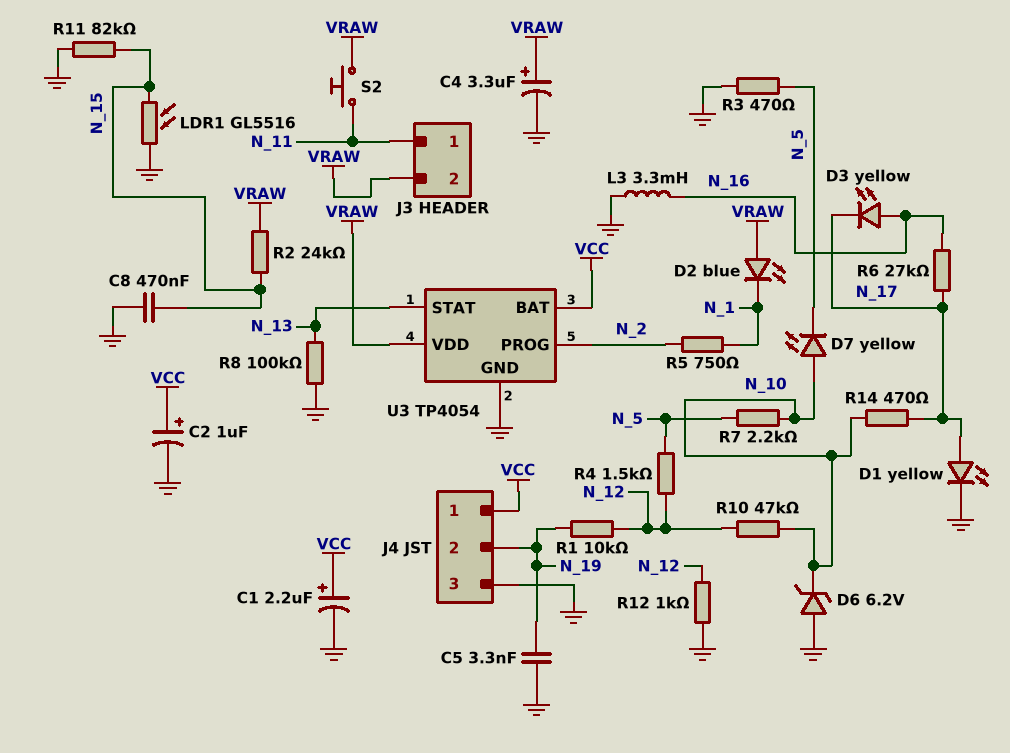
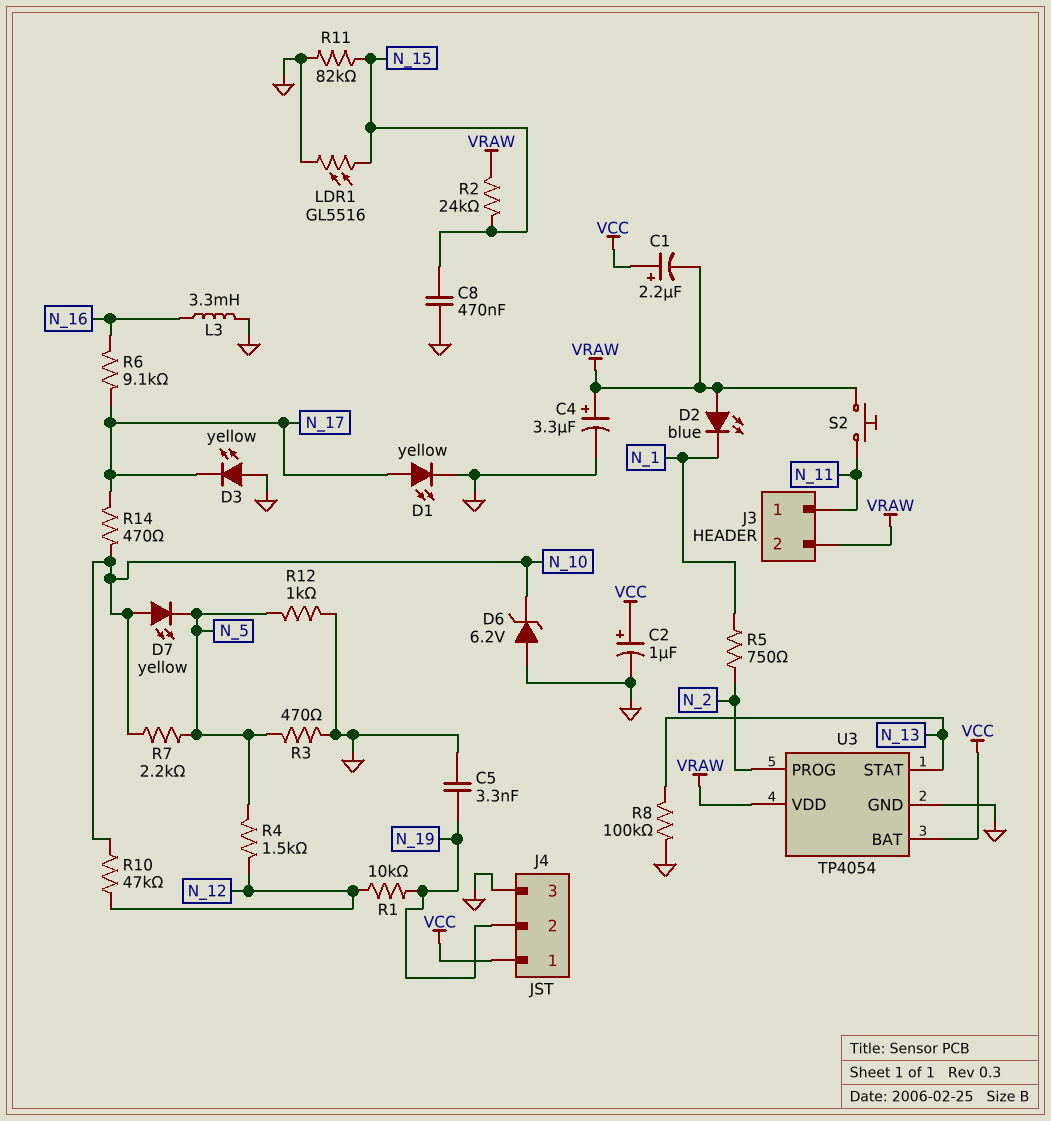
C1: 2.2uF (plus VCC, minus GND) -> 2.2uF (plus VCC, minus VRAW)
D3: LED yellow (A N_16, K N_17) -> LED yellow (A GND, K N_17)
R6: 27k (N_16, N_17) -> 9.1k (N_16, N_17)
R12: 1k (GND, N_12) -> 1k (GND, N_5)

